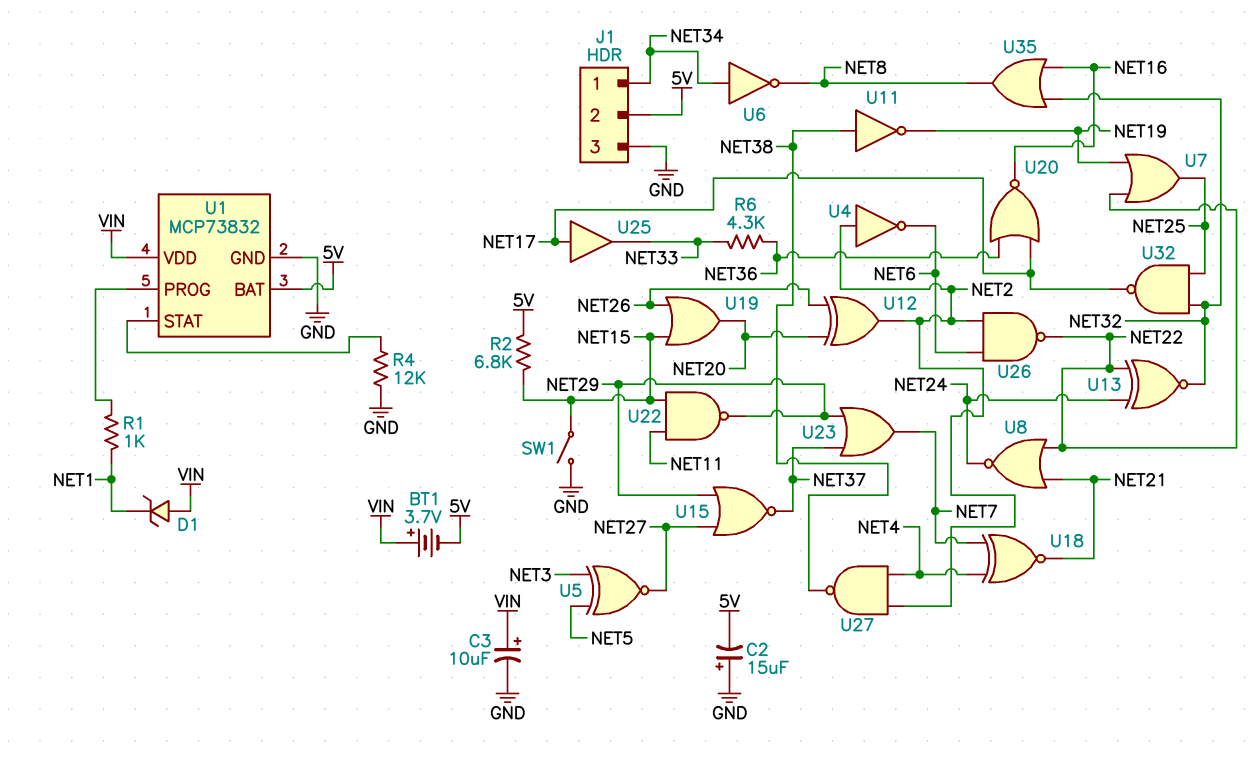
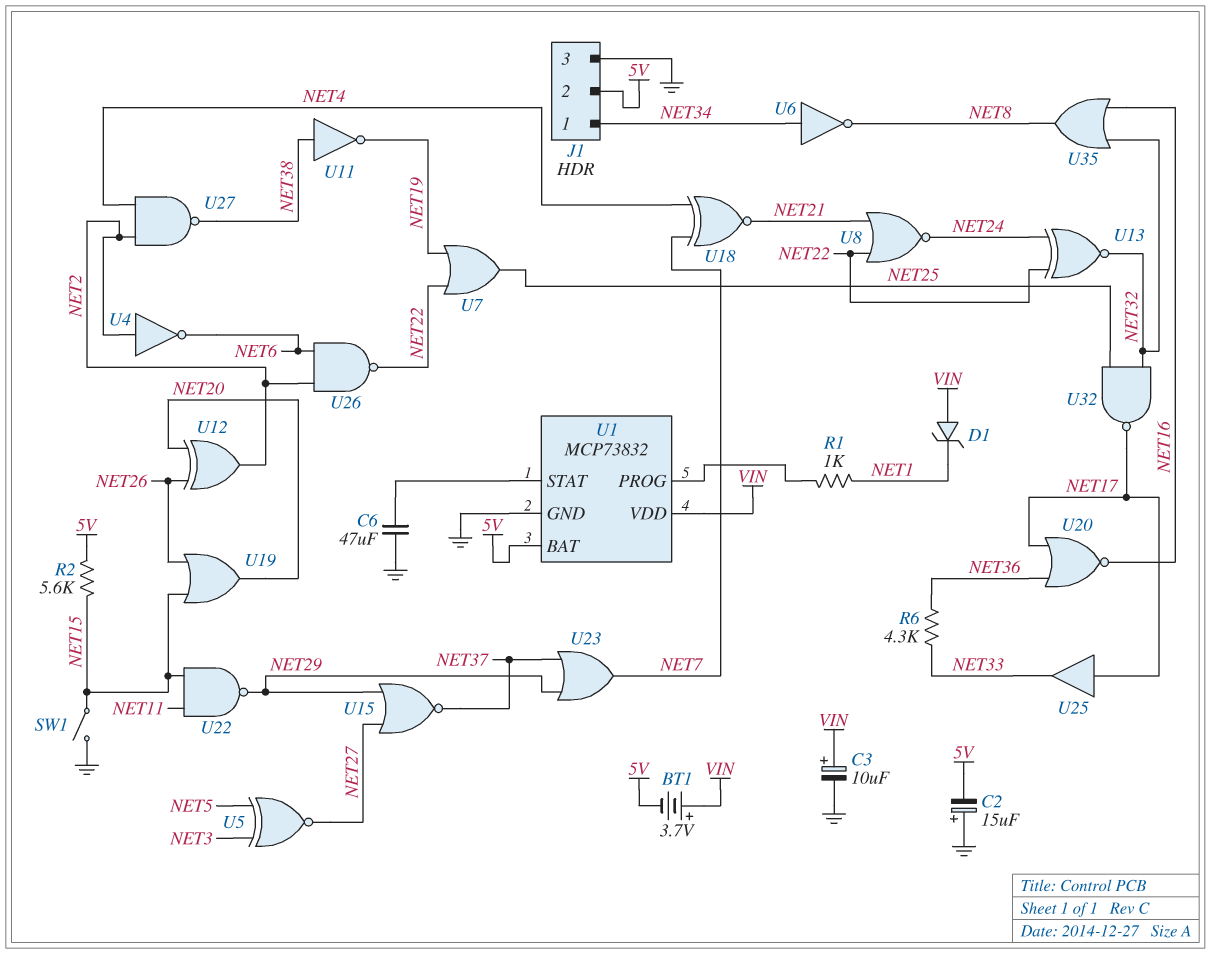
C6: none -> 47uF (GND, U1/STAT)
R2: 6.8k (5V, NET15) -> 5.6k (5V, NET15)
R4: 12k (GND, U1/STAT) -> none

